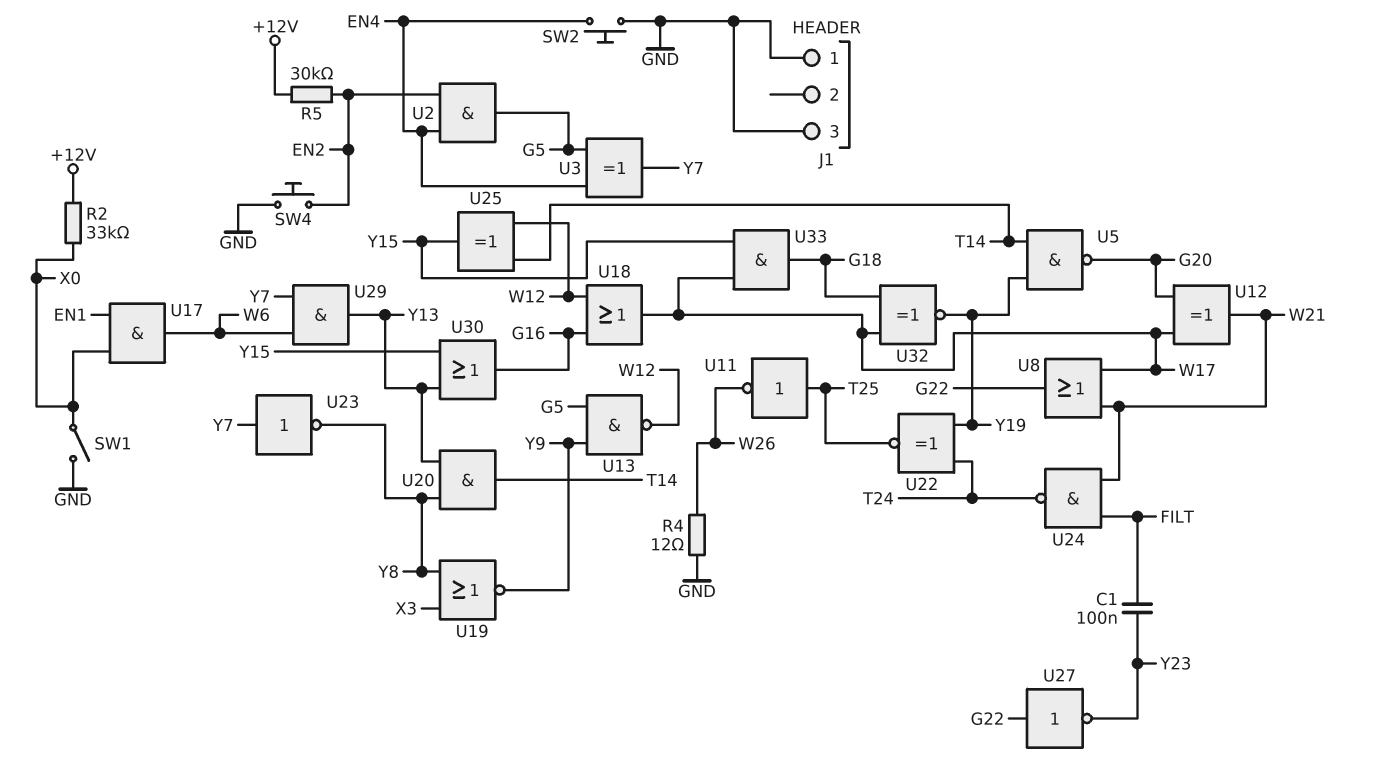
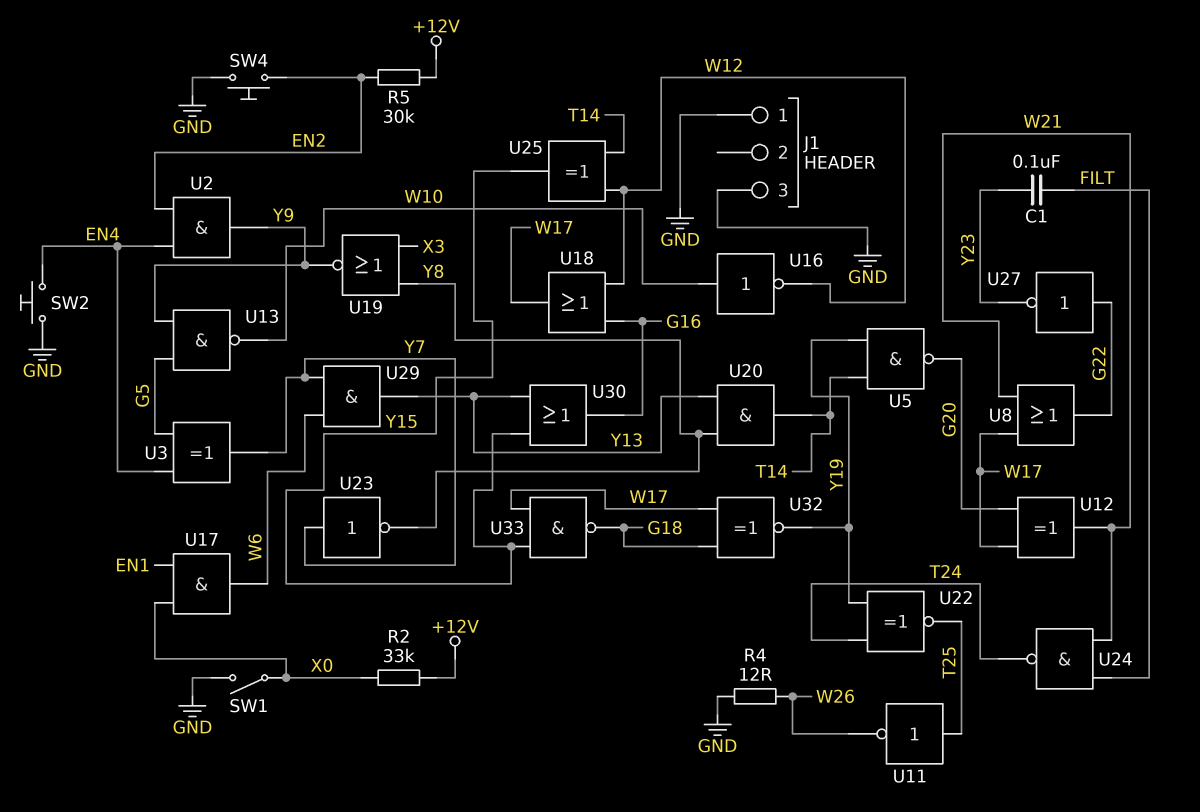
U2: AND (in EN2, in EN4, out G5) -> AND (in EN2, in EN4, out Y9)
U13: NAND (in G5, in Y9, out W12) -> NAND (in G5, in Y9, out W10)
U16: none -> NOT (in W10, out W12)
U33: AND (in W17, in Y15, out G18) -> NAND (in W17, in Y15, out G18)

